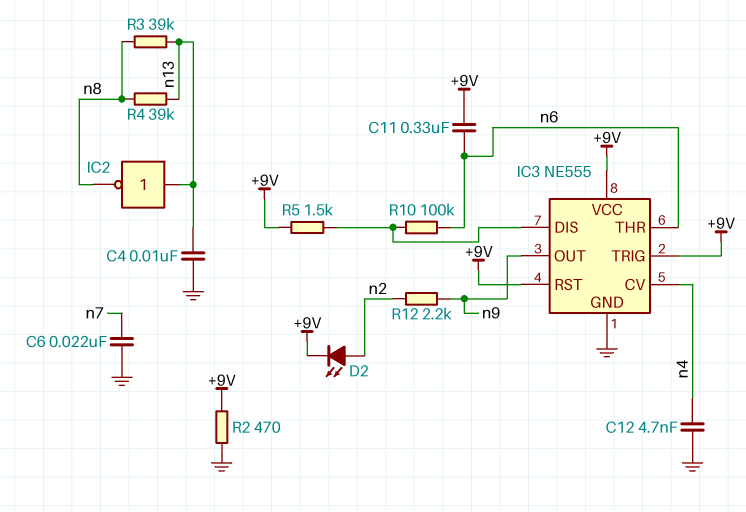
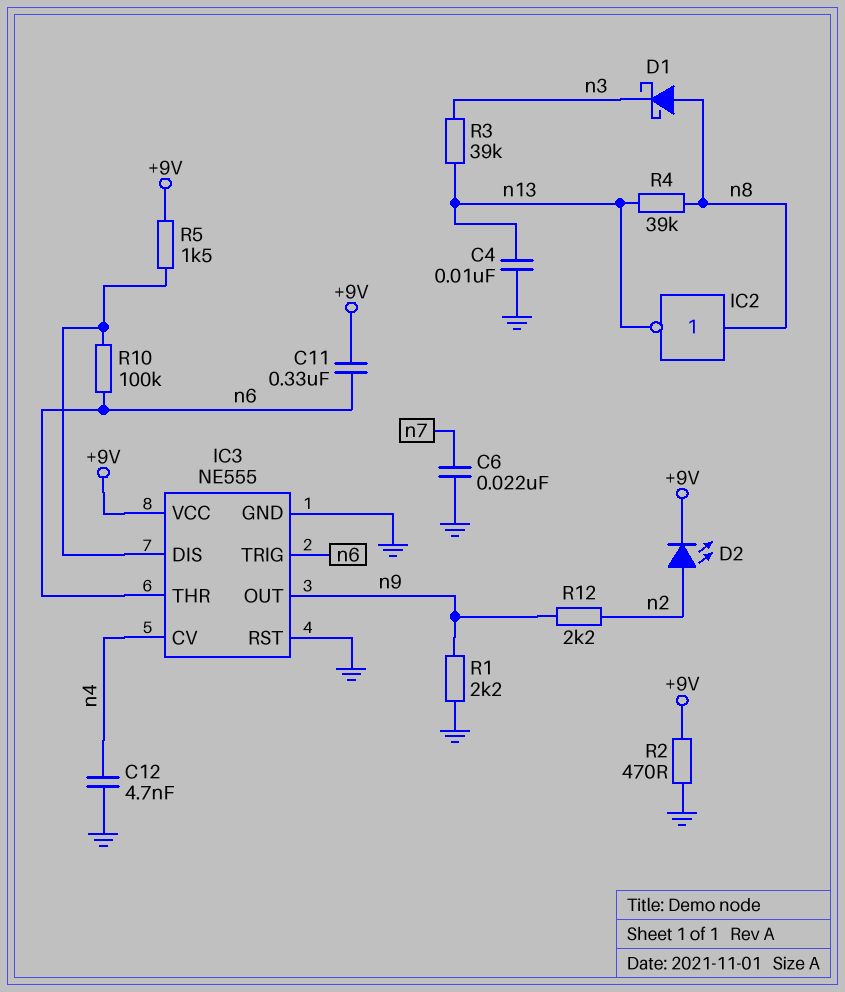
D1: none -> schottky (A n8, K n3)
IC2: NOT (in n13, out n8) -> NOT (in n8, out n13)
IC3 pin RST: +9V -> GND
IC3 pin TRIG: +9V -> n6
R1: none -> 2.2k (GND, n9)
R3: 39k (n8, n13) -> 39k (n3, n13)

